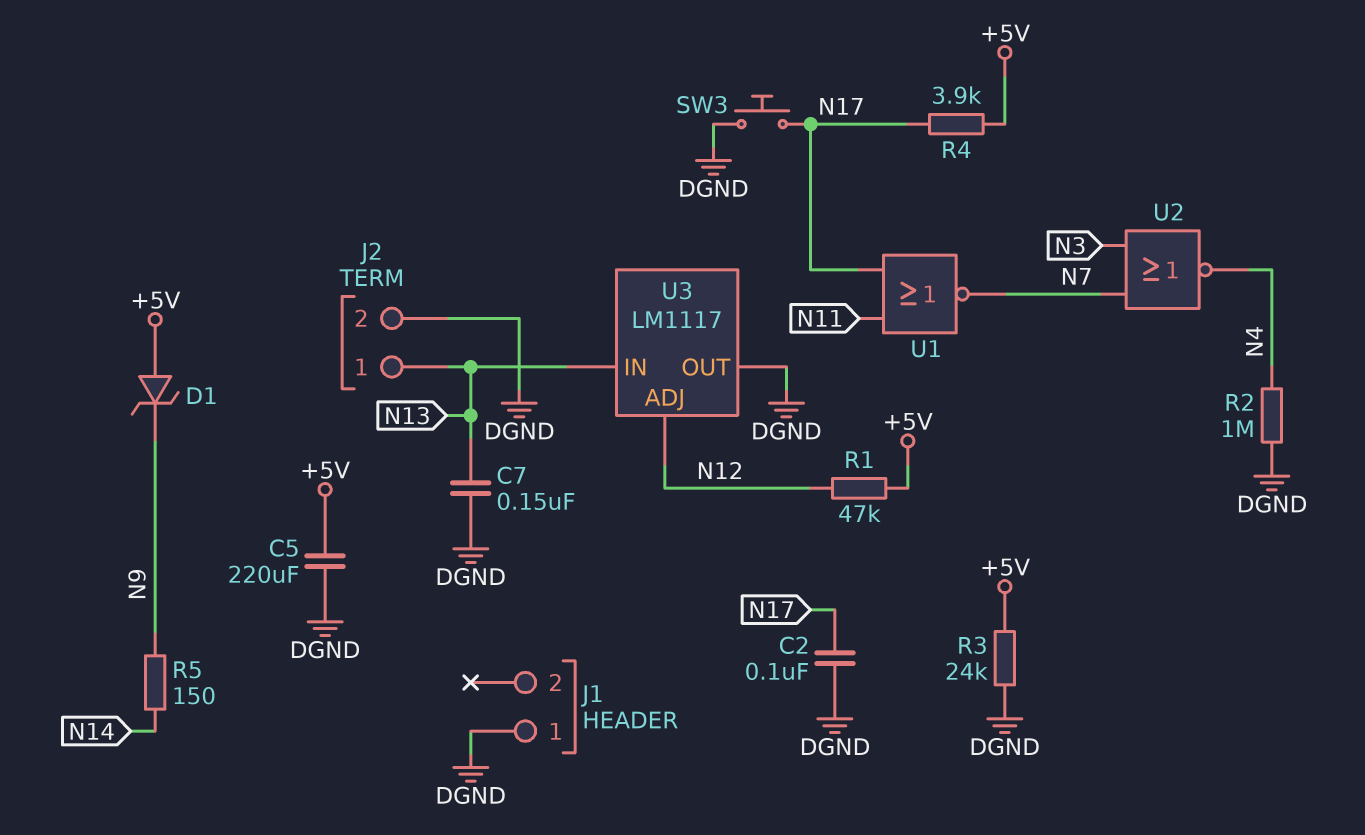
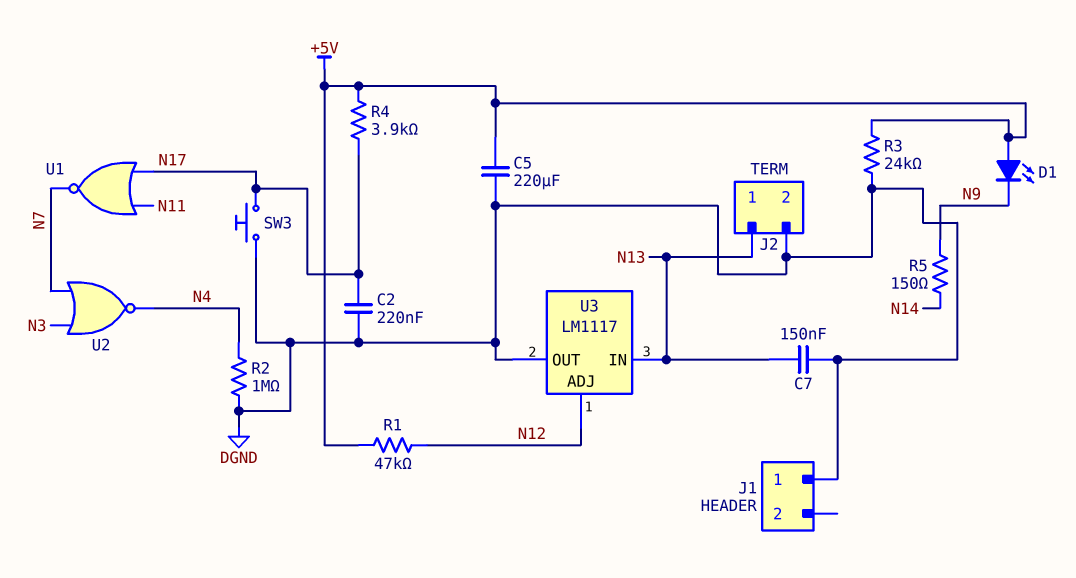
C2: 100nF (DGND, N17) -> 220nF (DGND, N17)
D1: zener (A +5V, K N9) -> LED (A +5V, K N9)

